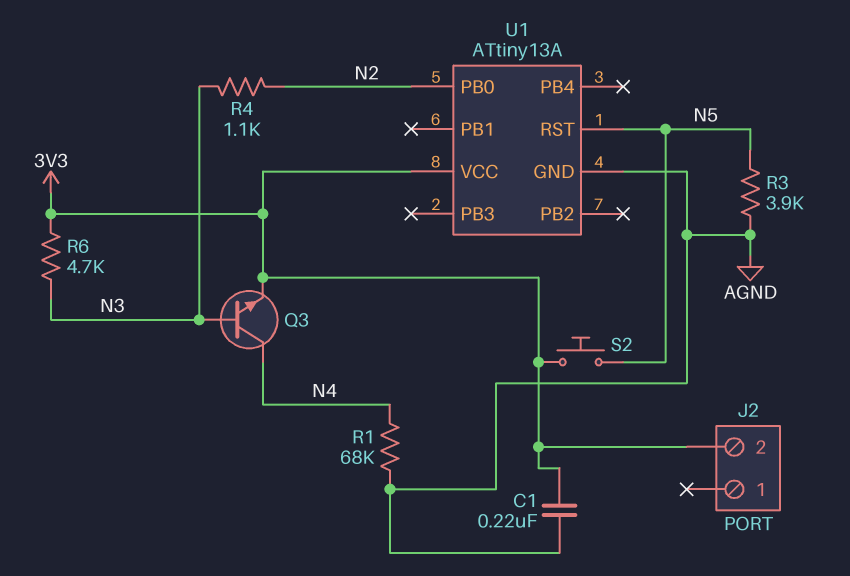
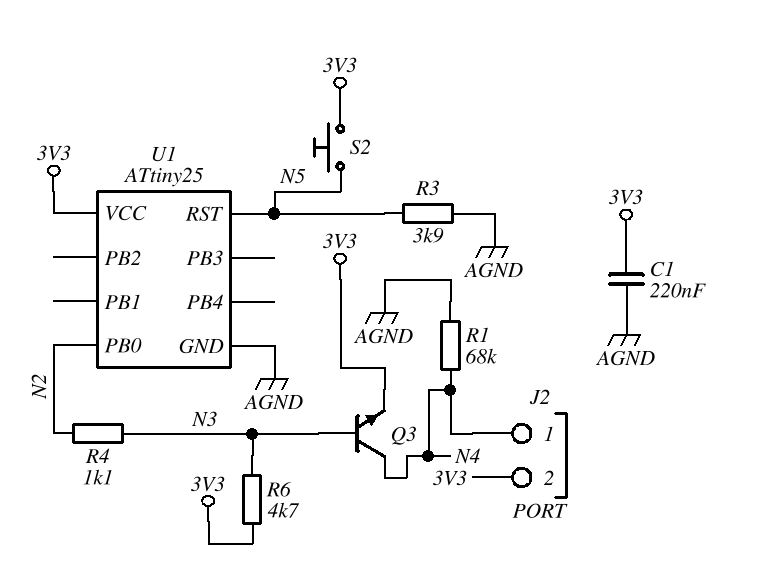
J2 pin 1: none -> N4
U1: ATtiny13A -> ATtiny25

